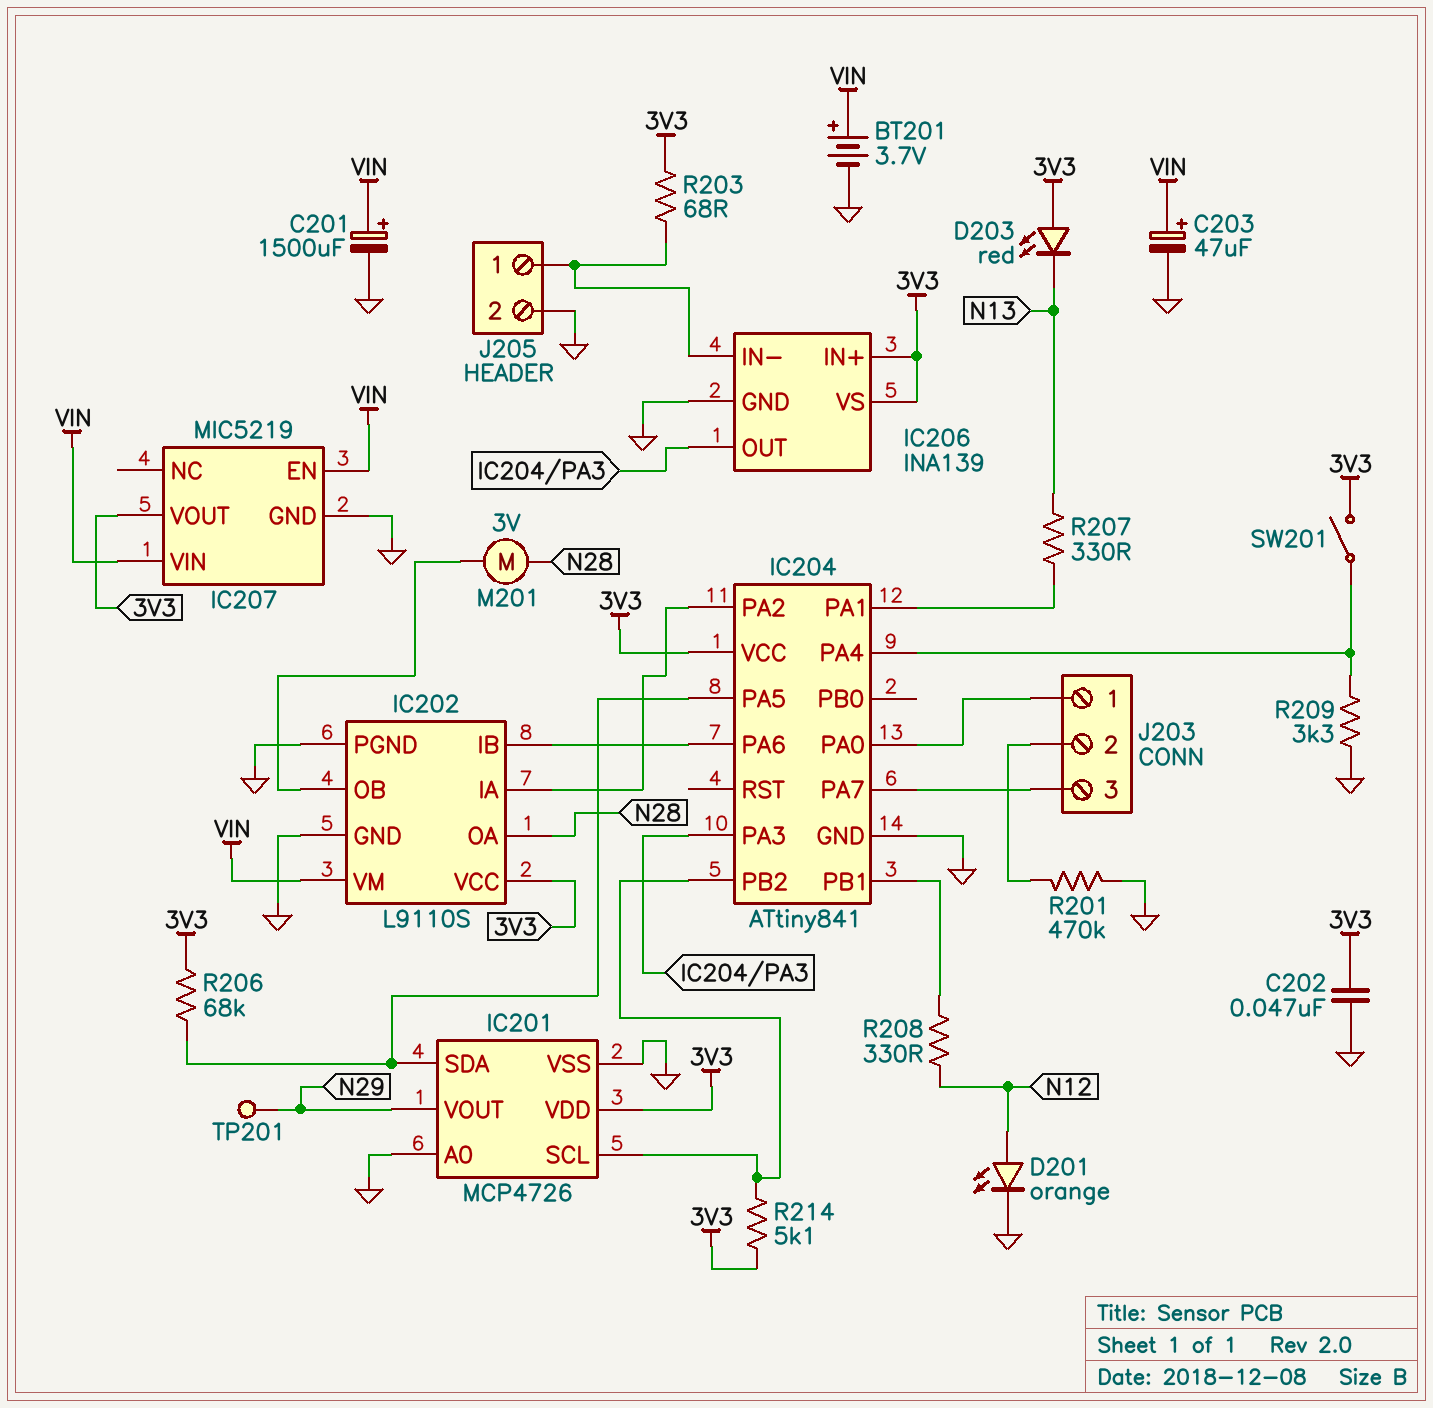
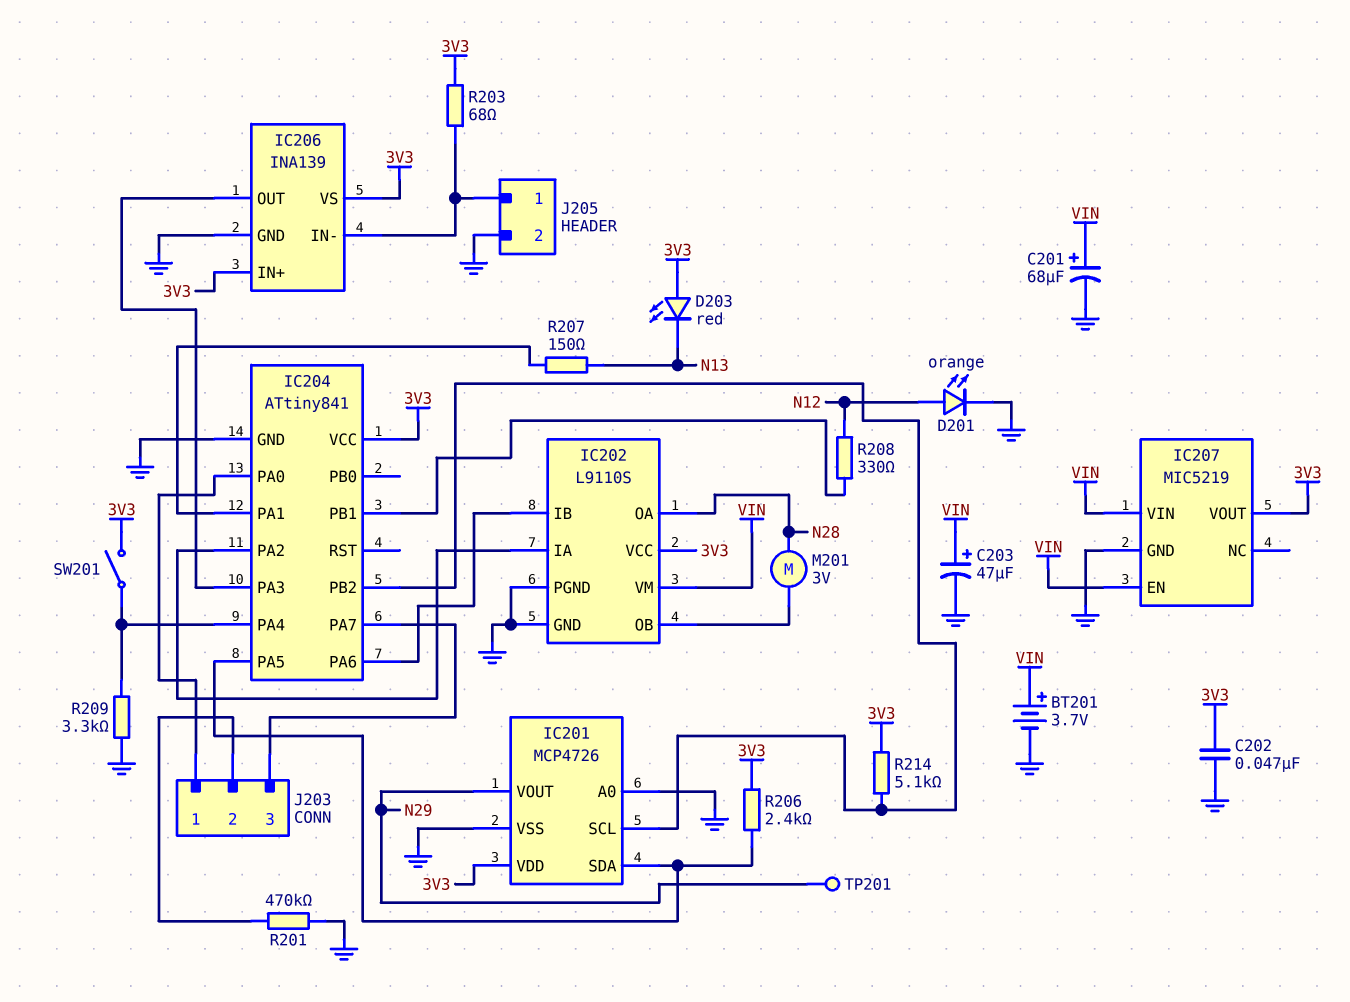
C201: 1500uF (plus VIN, minus GND) -> 68uF (plus VIN, minus GND)
R206: 68k (3V3, IC201/SDA) -> 2.4k (3V3, IC201/SDA)
R207: 330 (IC204/PA1, N13) -> 150 (IC204/PA1, N13)

